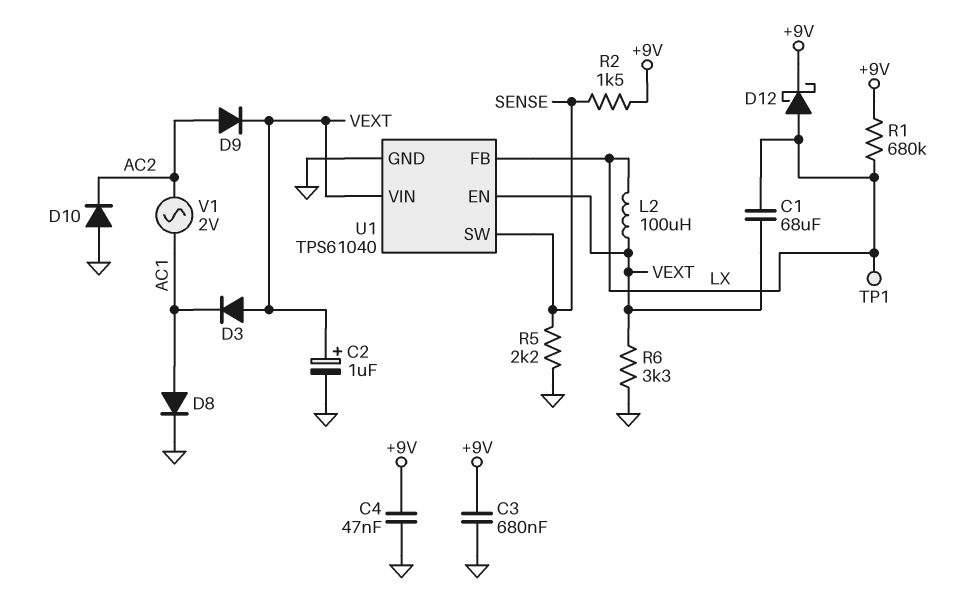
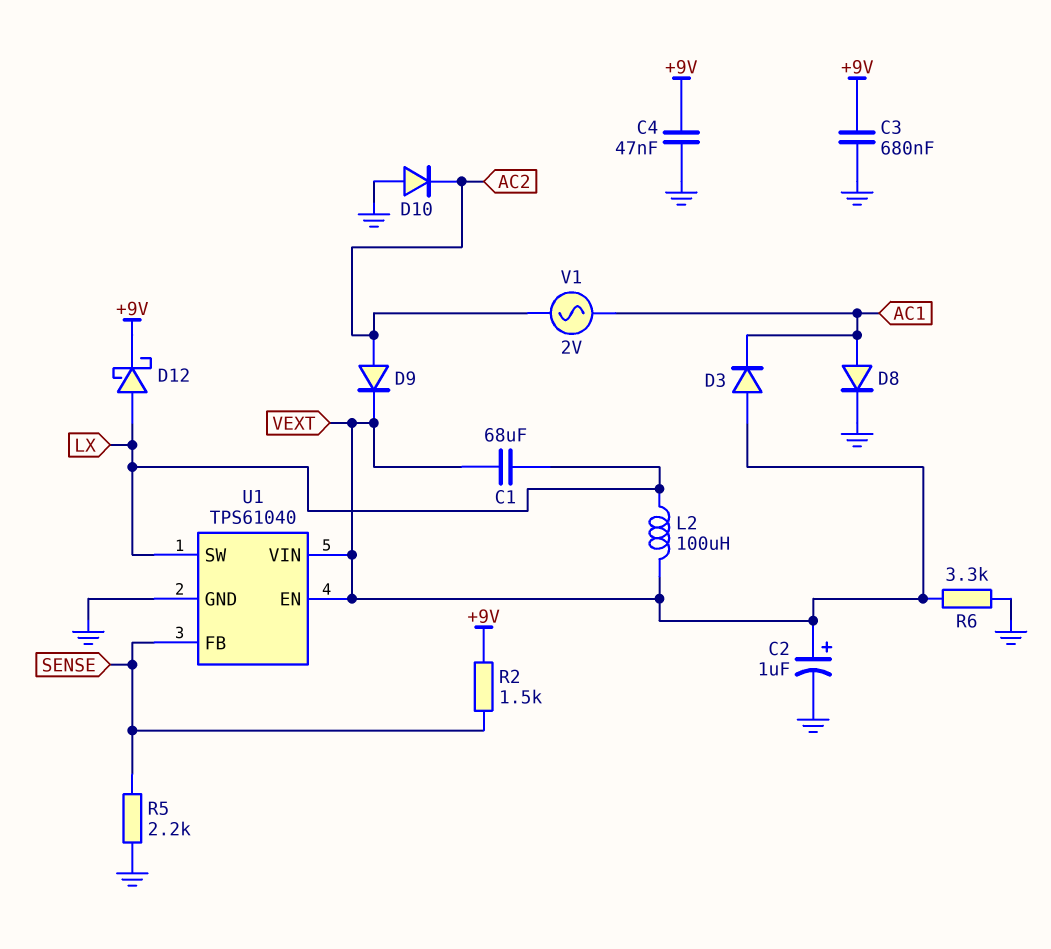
R1: 680k (+9V, LX) -> none
TP1: test point (LX) -> none
U1 pin FB: LX -> SENSE
U1 pin SW: SENSE -> LX

